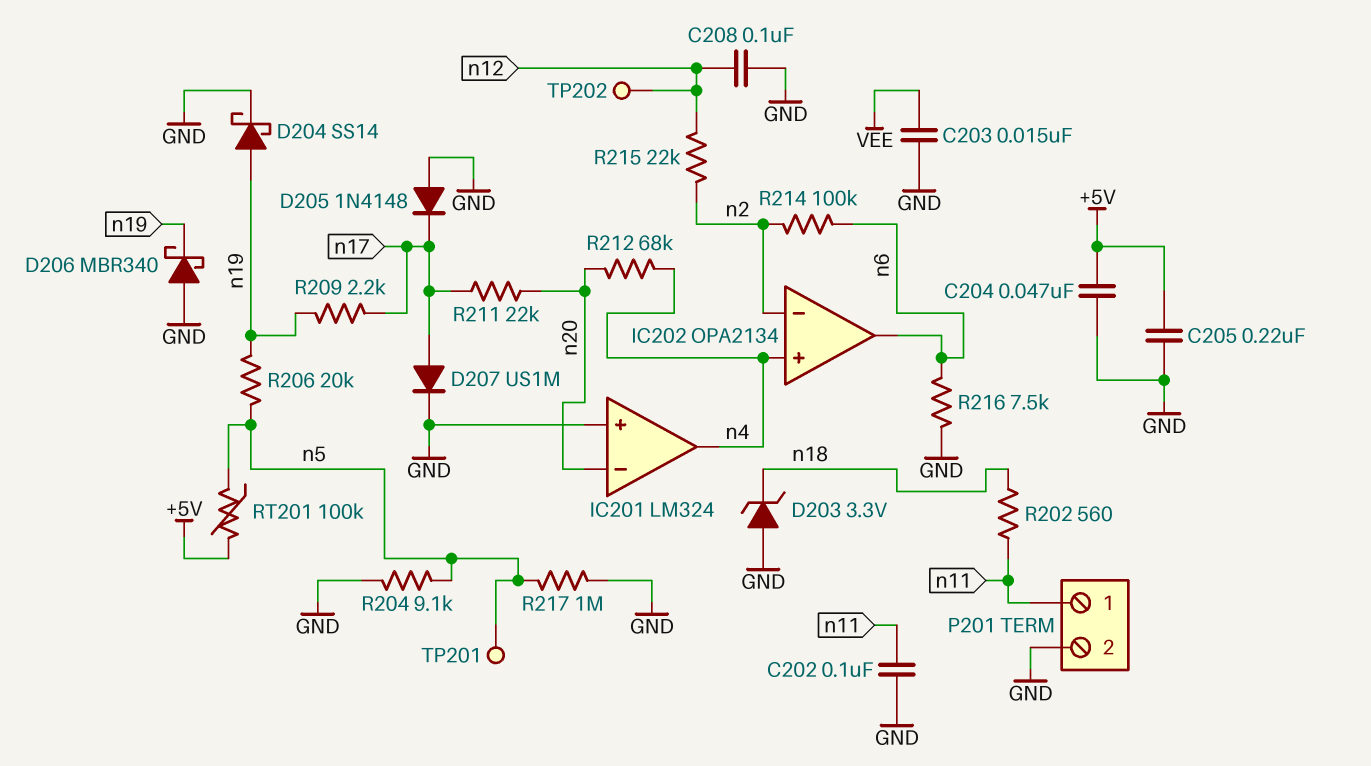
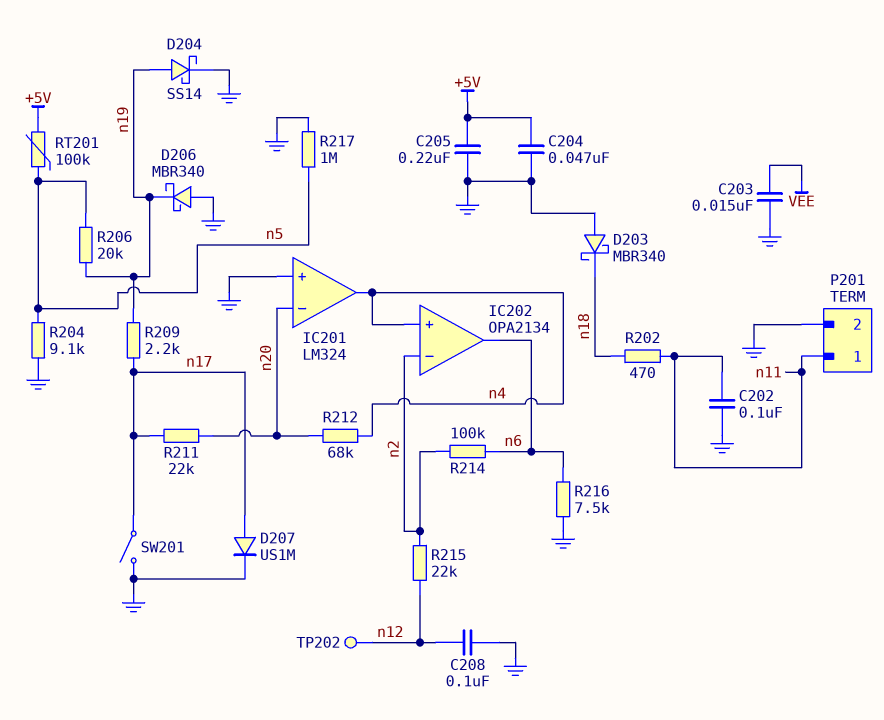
D203: zener 3.3V (A GND, K n18) -> schottky MBR340 (A GND, K n18)
D205: diode 1N4148 (A GND, K n17) -> none
R202: 560 (n11, n18) -> 470 (n11, n18)
SW201: none -> switch (GND, n17)
TP201: test point (n5) -> none

